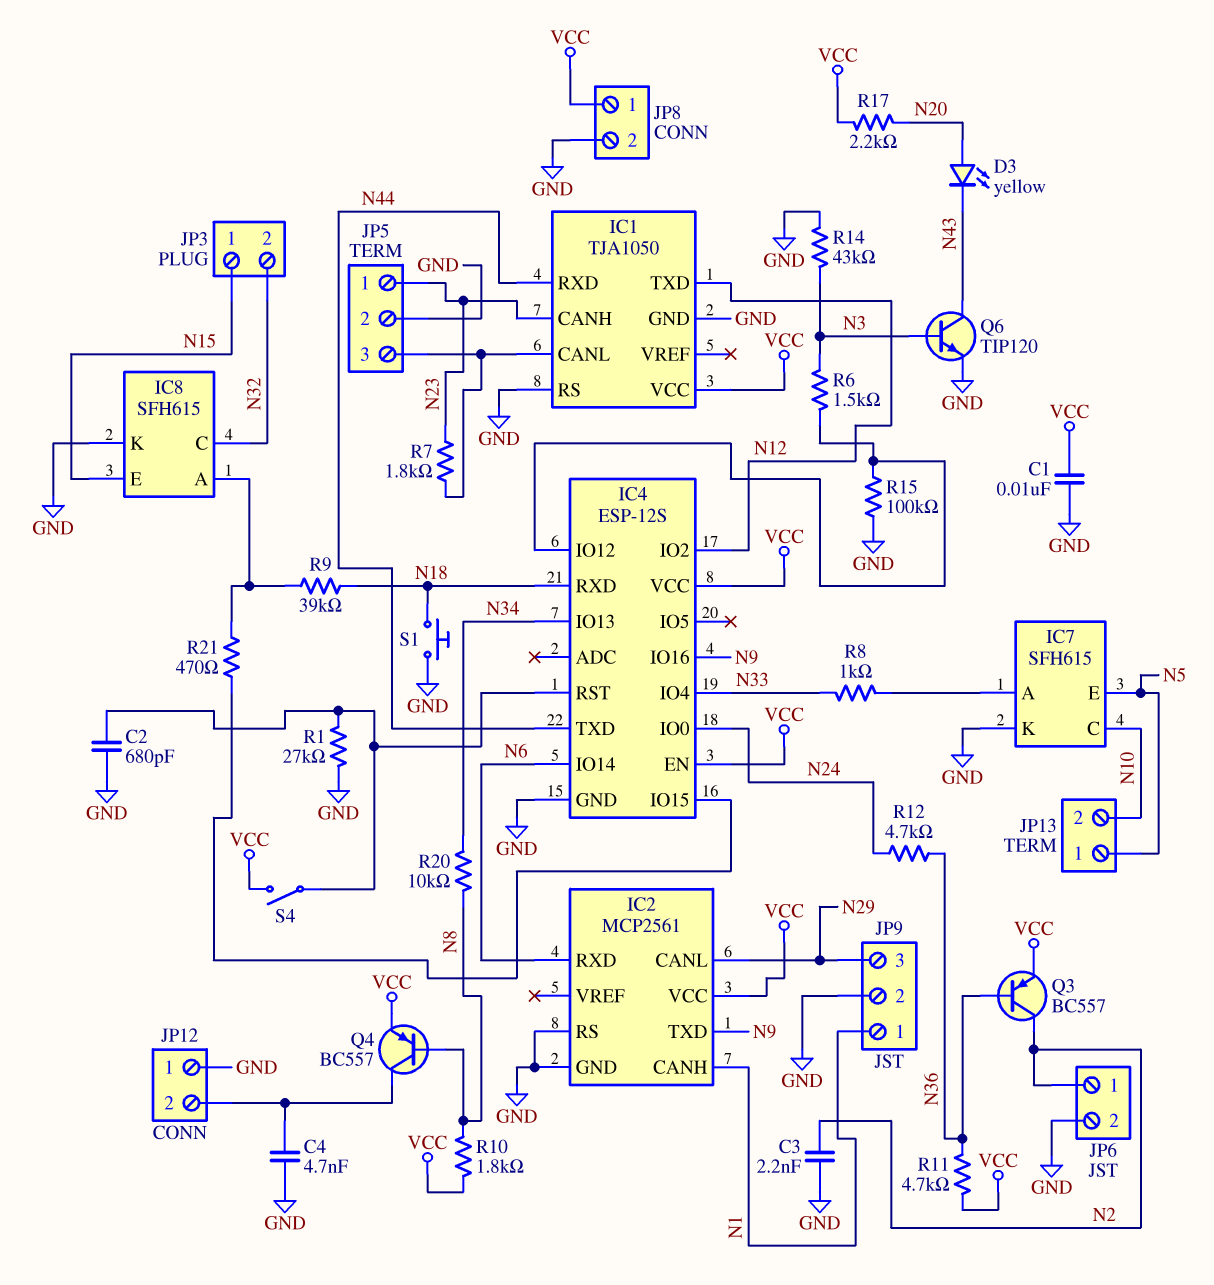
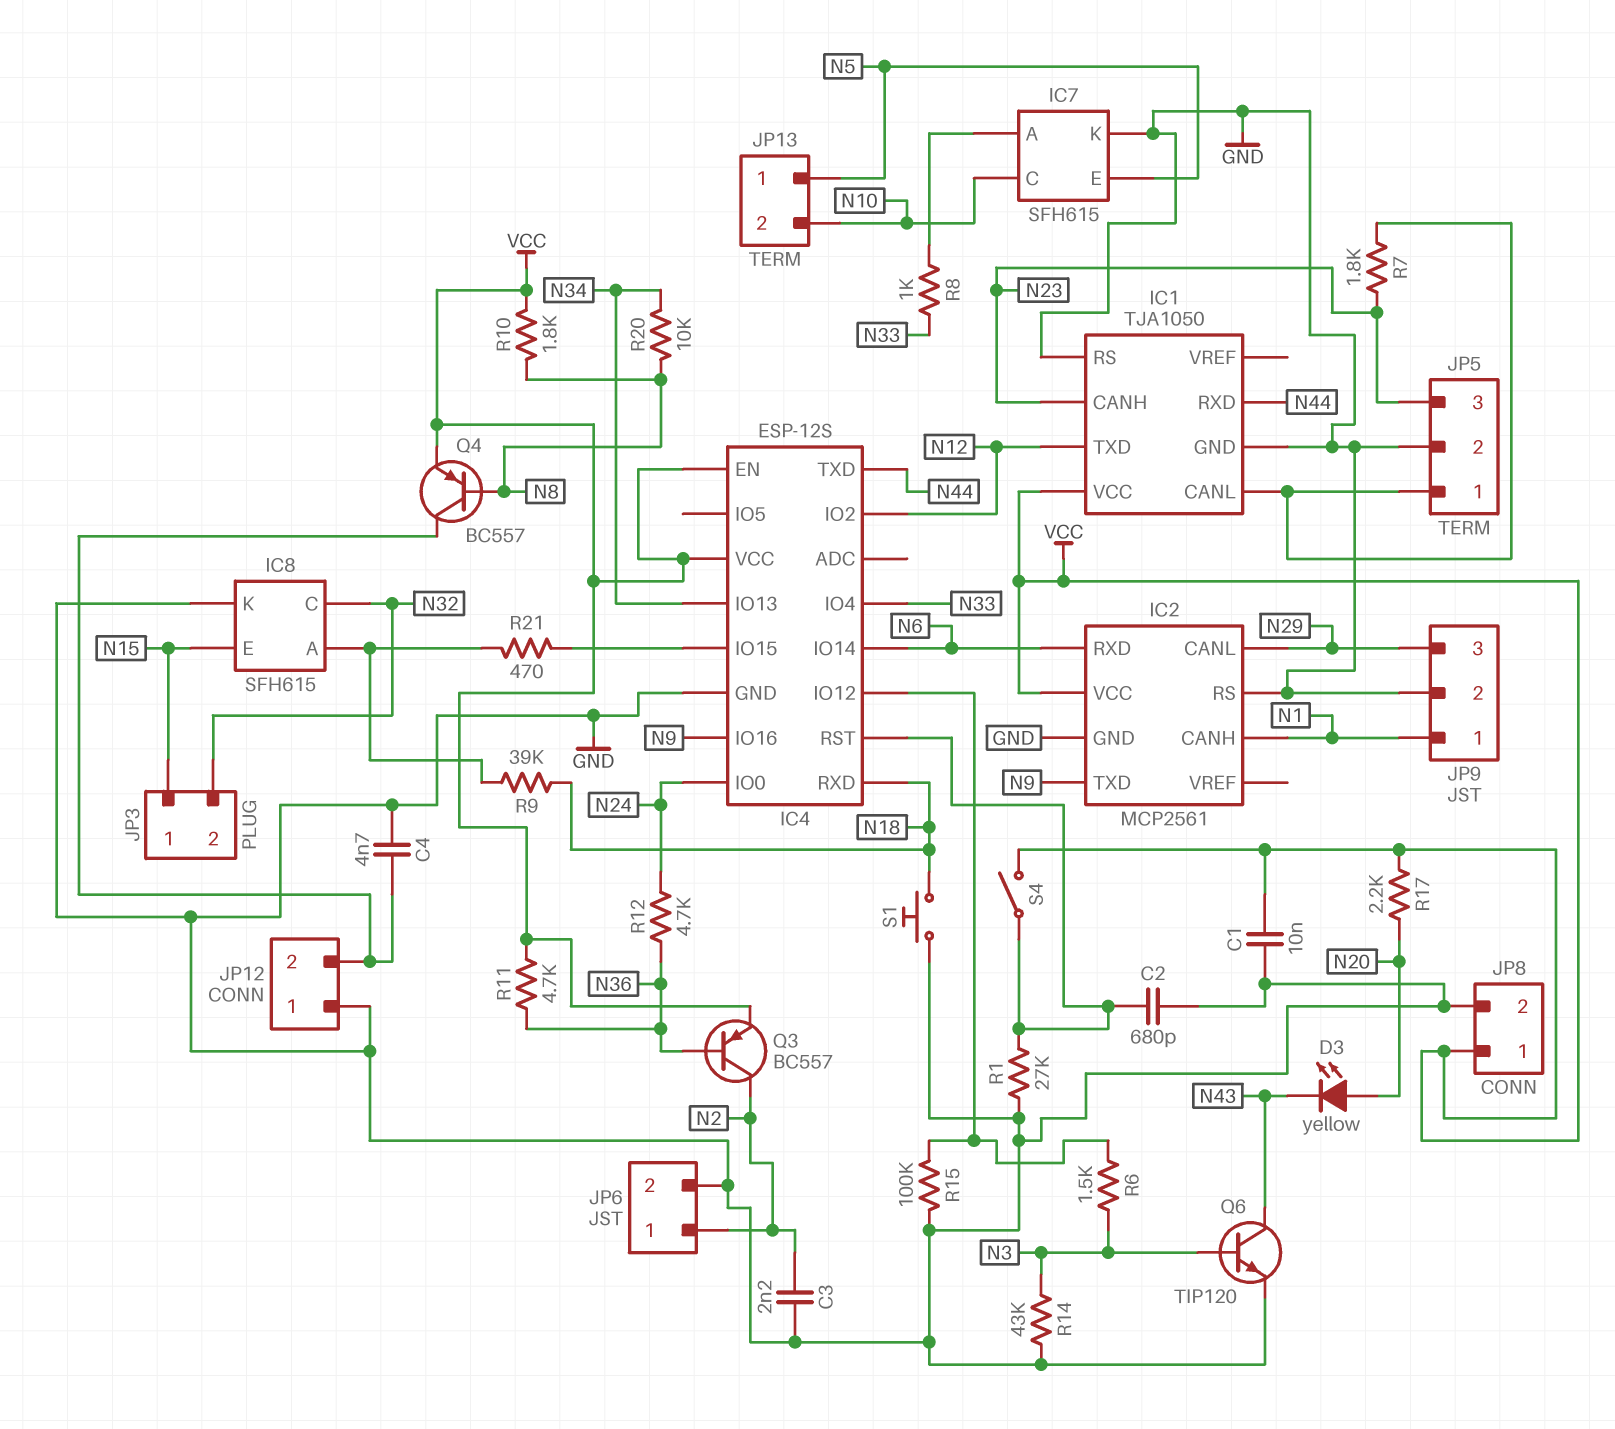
JP5 pin 1: N23 -> IC1/CANL
JP5 pin 3: IC1/CANL -> N23

